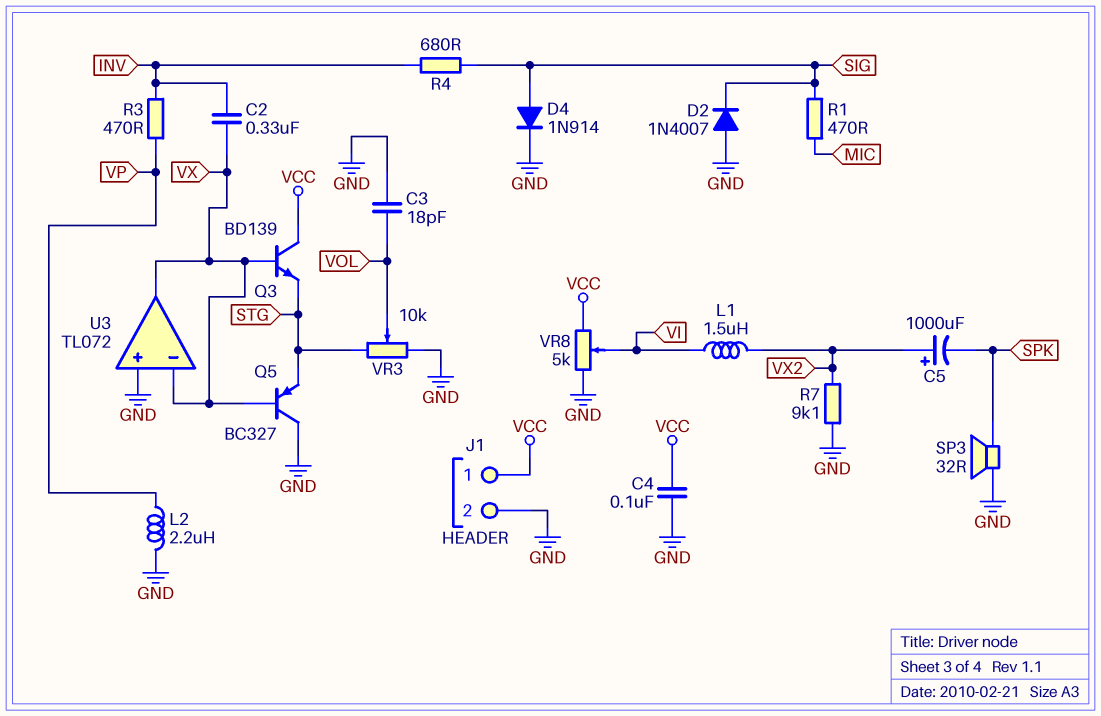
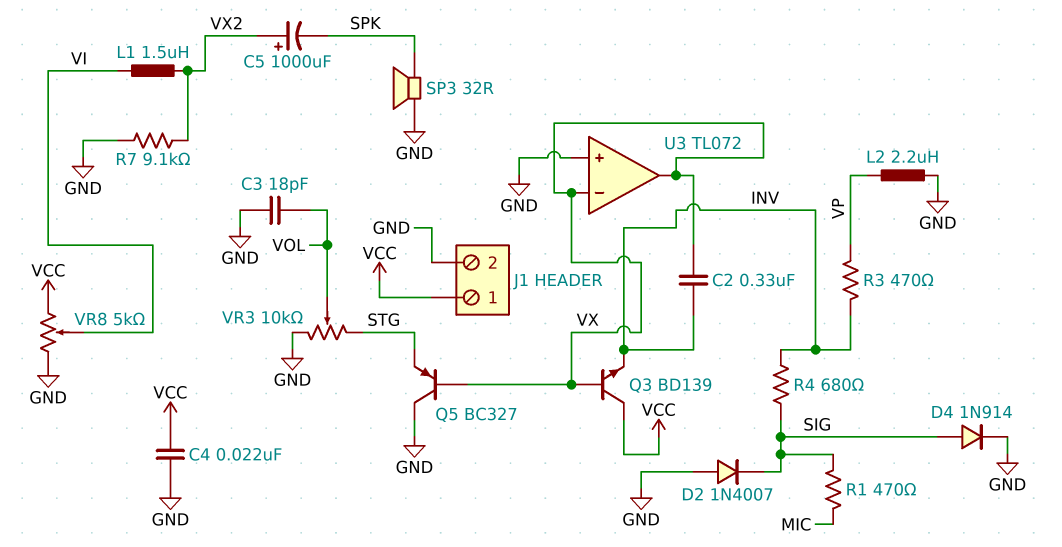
C4: 100nF (GND, VCC) -> 22nF (GND, VCC)
Q3: NPN BD139 (B VX, C VCC, E STG) -> NPN BD139 (B VX, C VCC, E INV)

